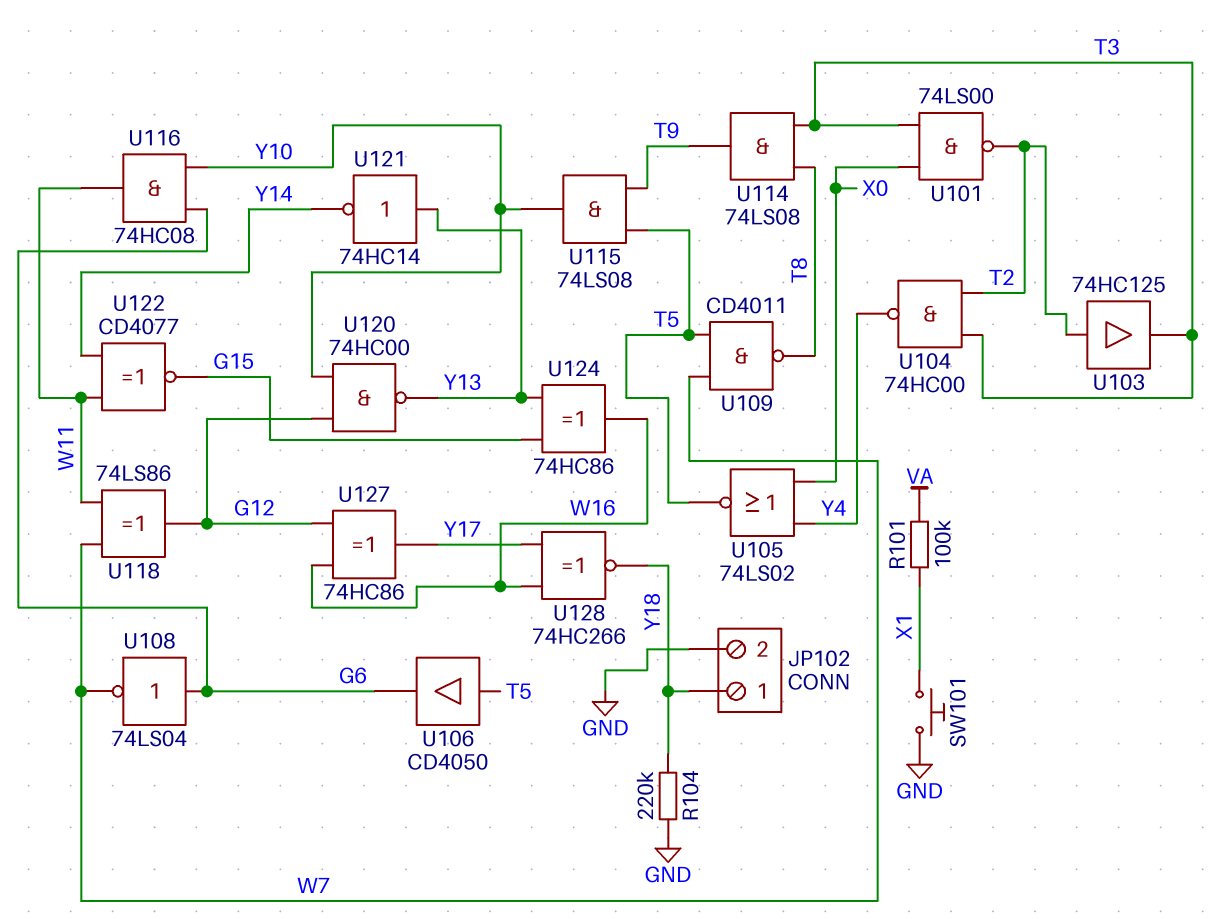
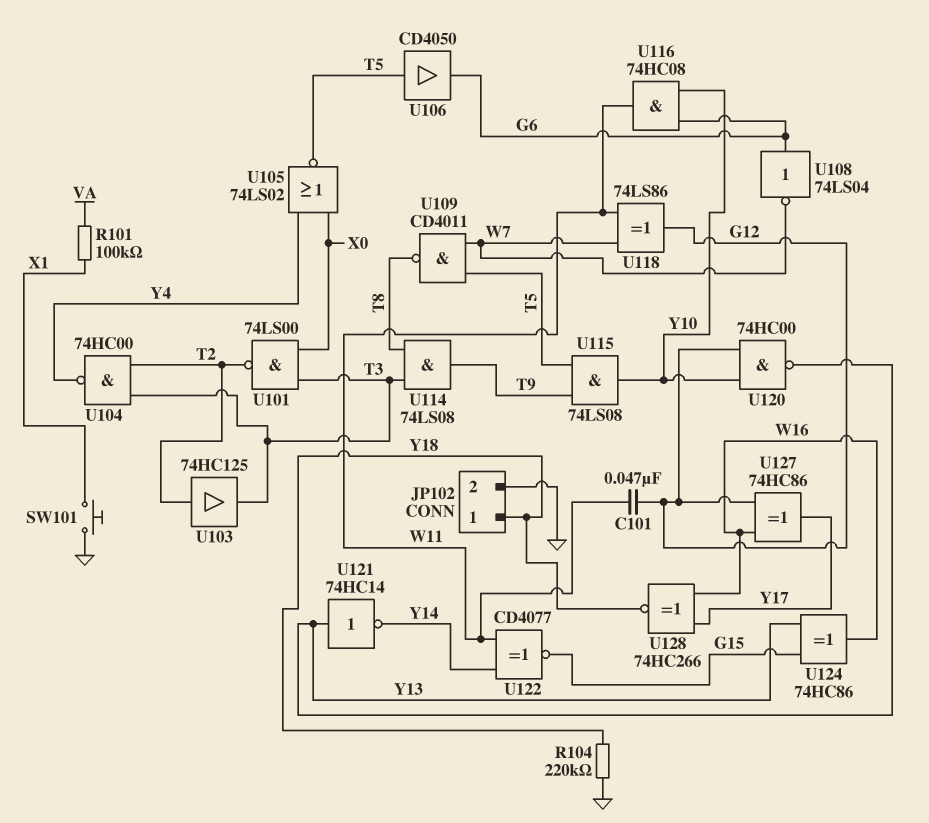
C101: none -> 47nF (G12, W11)

